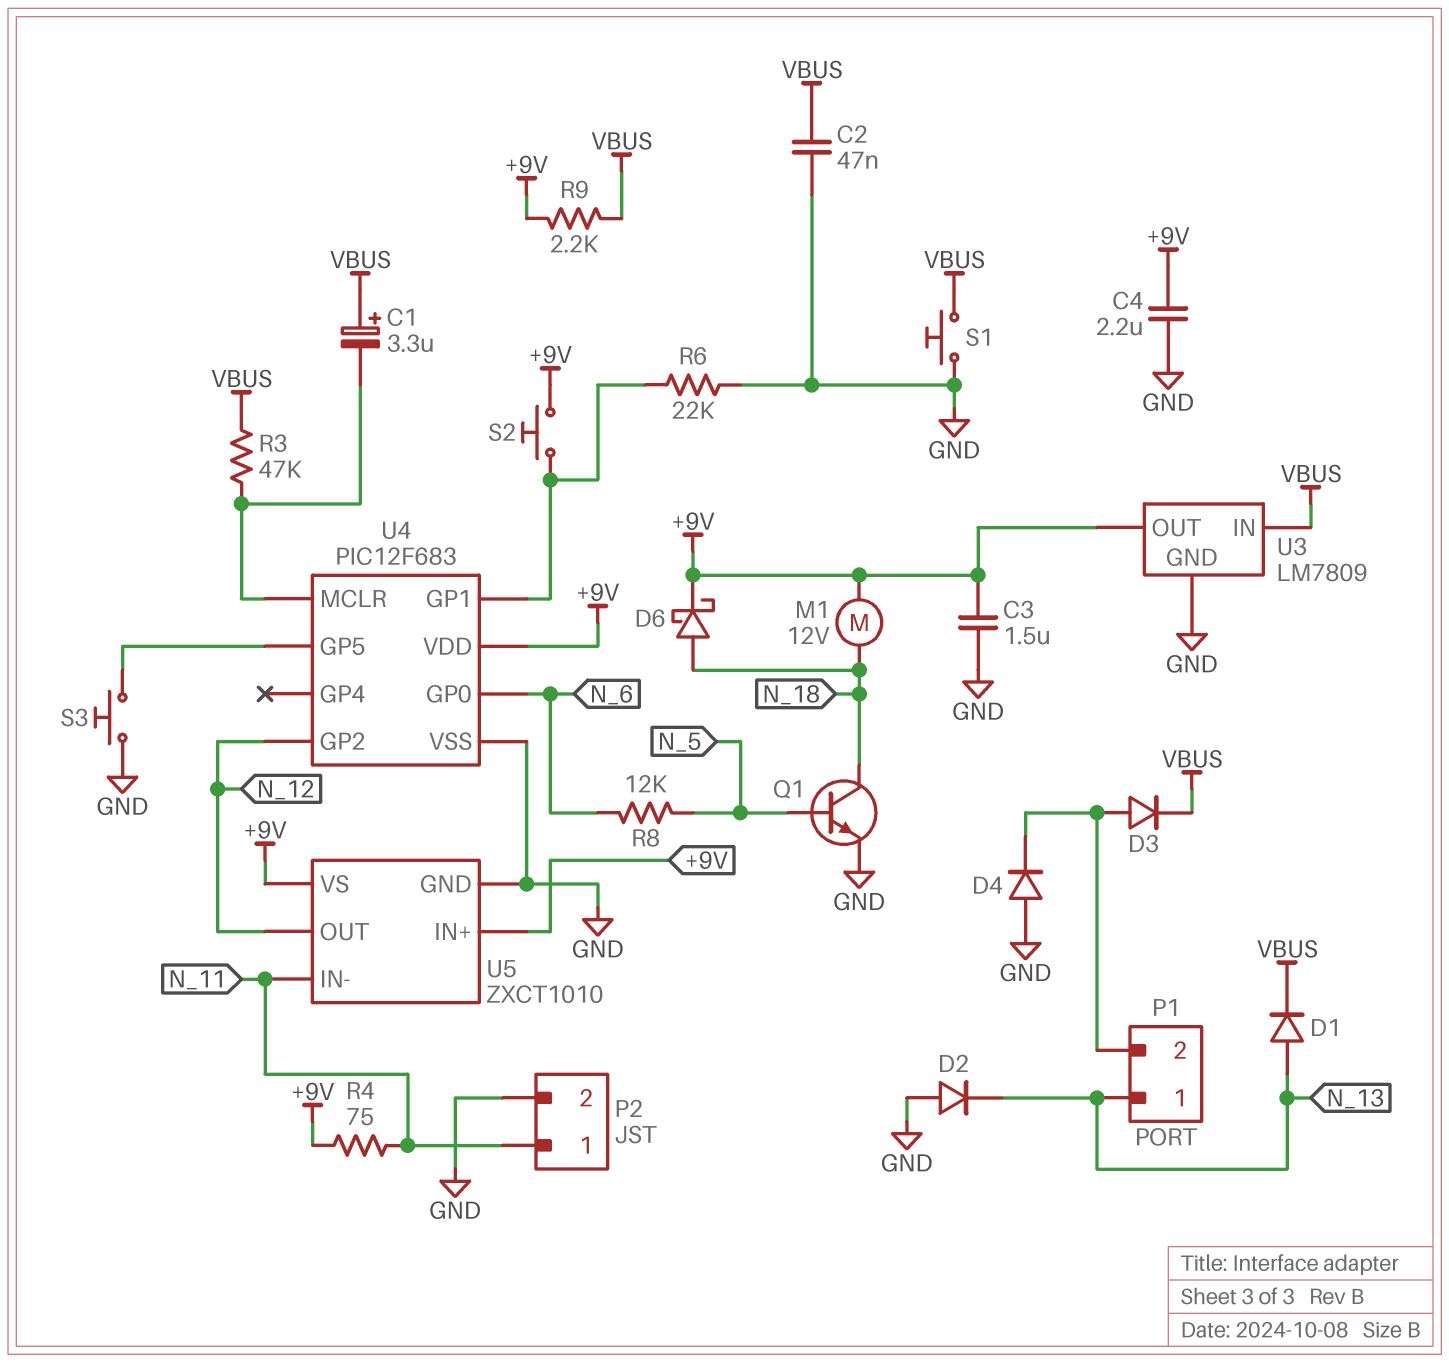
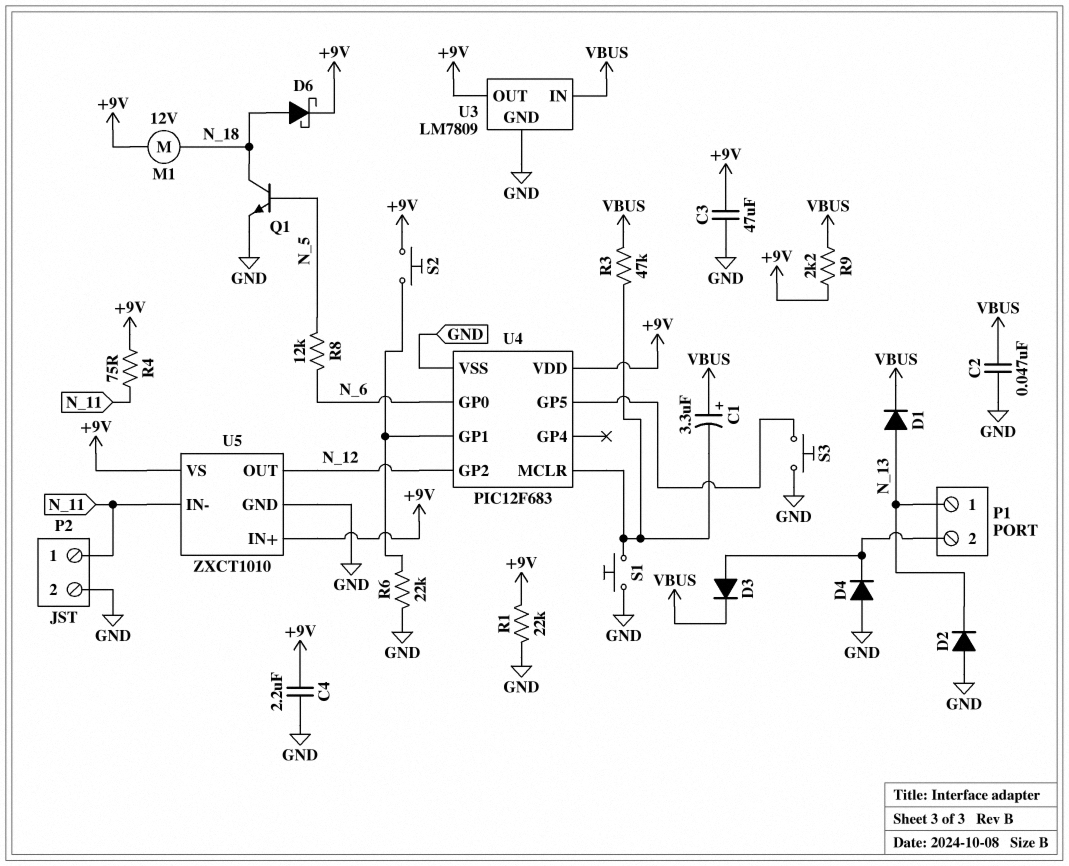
C3: 1.5uF (+9V, GND) -> 47uF (+9V, GND)
R1: none -> 22k (+9V, GND)
S1: button (GND, VBUS) -> button (GND, U4/MCLR)

